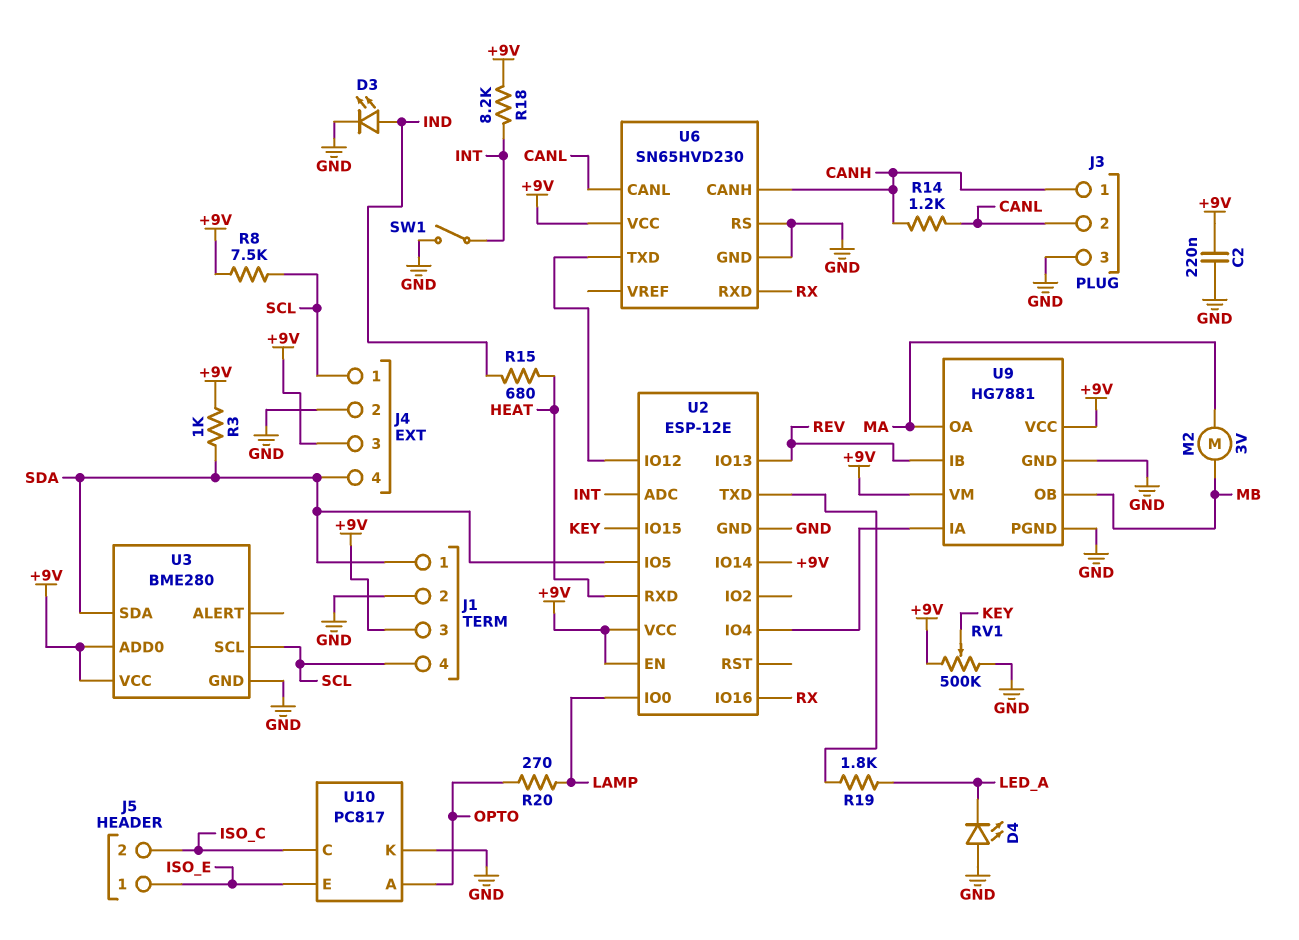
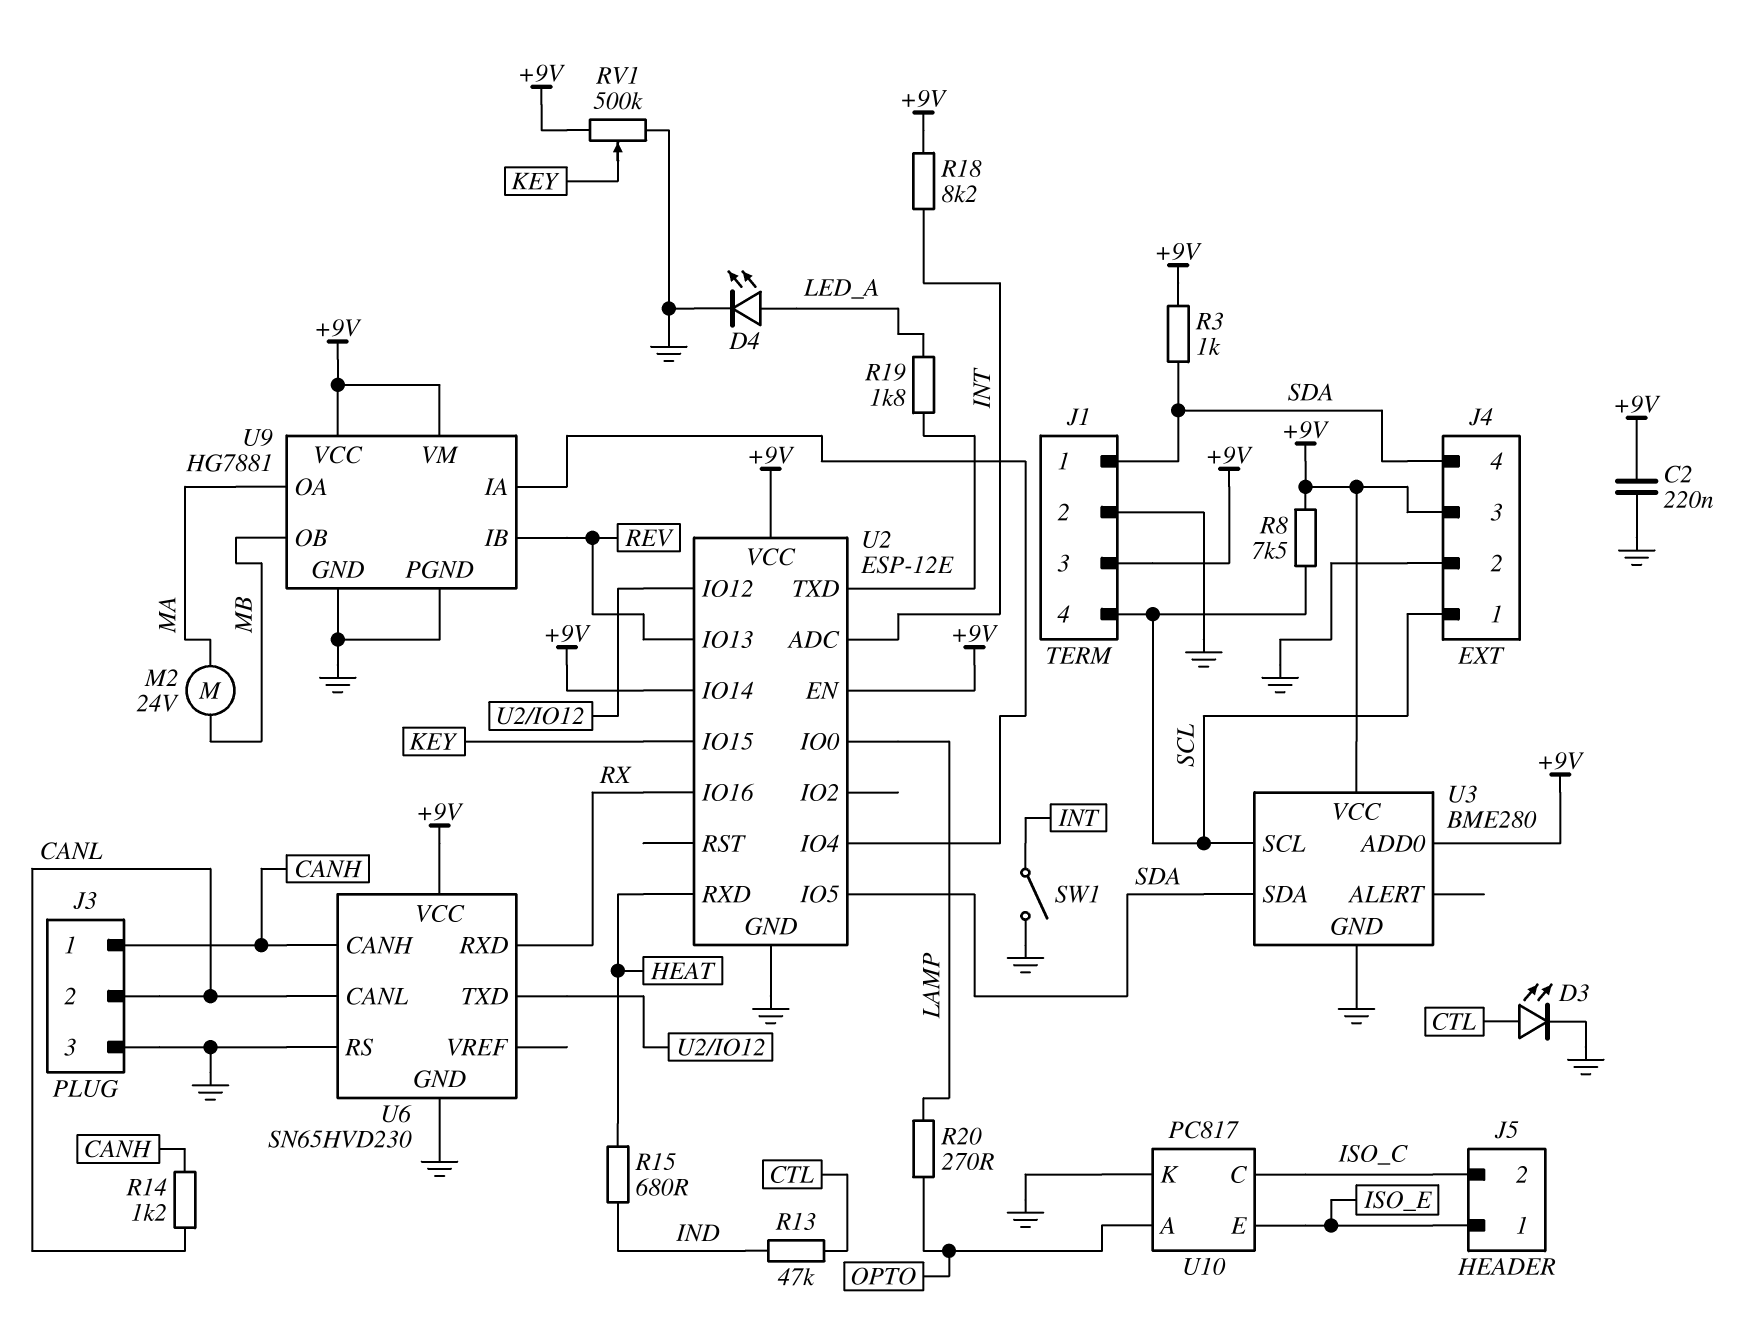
D3: LED (A IND, K GND) -> LED (A CTL, K GND)
D4: LED (A GND, K LED_A) -> LED (A LED_A, K GND)
M2: motor 3V (MA, MB) -> motor 24V (MA, MB)
R13: none -> 47k (CTL, IND)

